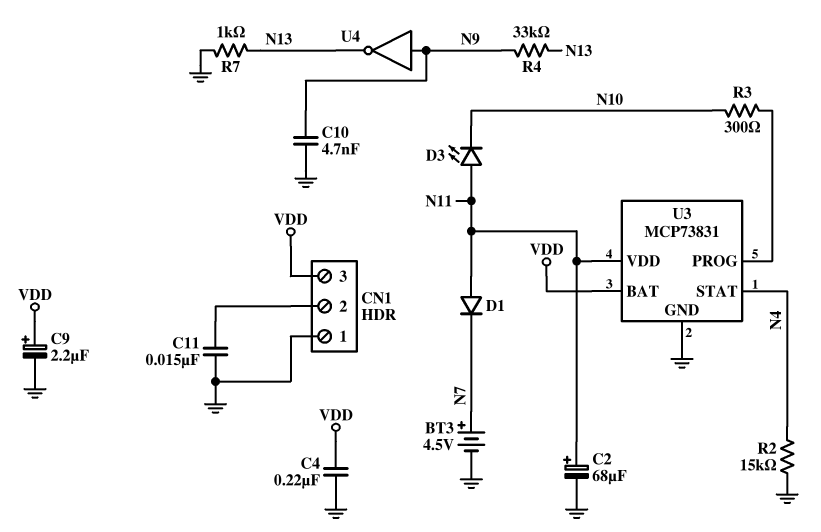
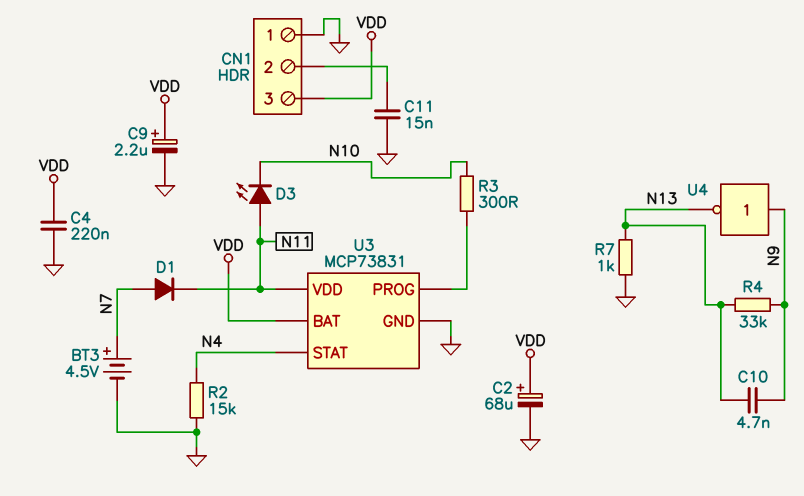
C2: 68uF (plus N11, minus GND) -> 68uF (plus VDD, minus GND)
C10: 4.7nF (GND, N9) -> 4.7nF (N9, N13)
D1: diode (A N11, K N7) -> diode (A N7, K N11)

